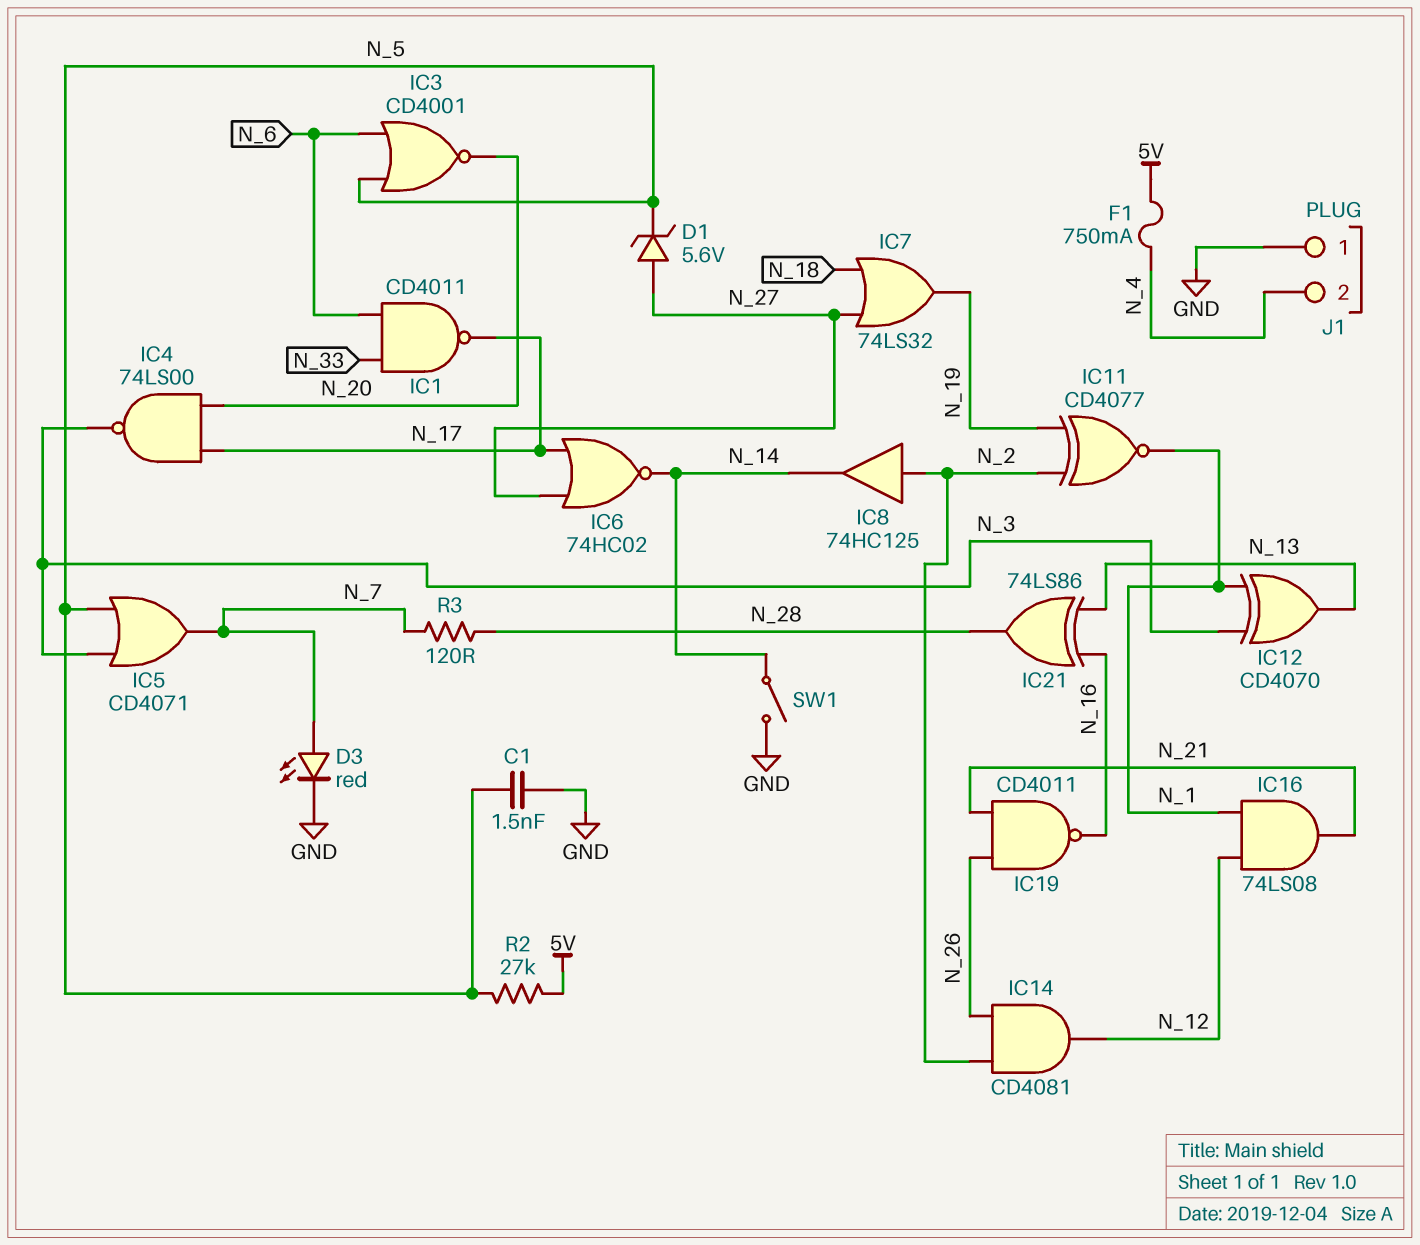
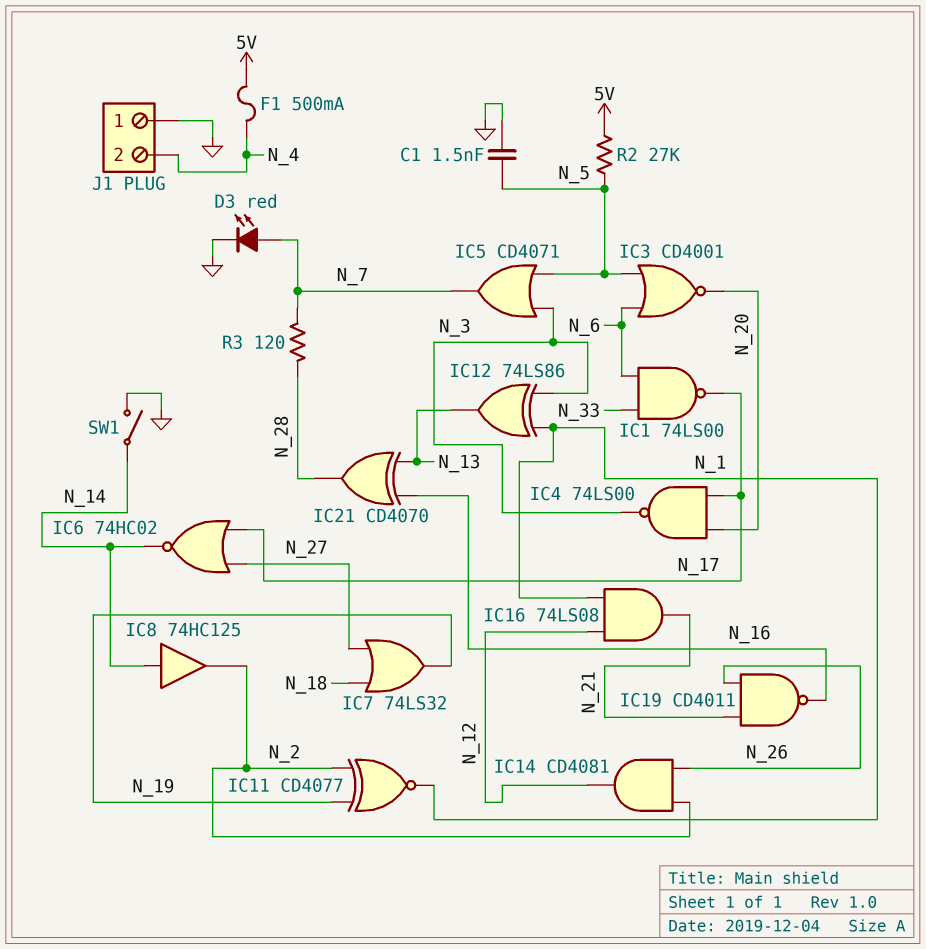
D1: zener 5.6V (A N_27, K N_5) -> none
F1: 750mA (5V, N_4) -> 500mA (5V, N_4)
IC1: NAND CD4011 (in N_6, in N_33, out N_17) -> NAND 74LS00 (in N_6, in N_33, out N_17)
IC8: buffer 74HC125 (in N_2, out N_14) -> buffer 74HC125 (in N_14, out N_2)
IC12: XOR CD4070 (in N_1, in N_3, out N_13) -> XOR 74LS86 (in N_1, in N_3, out N_13)
IC21: XOR 74LS86 (in N_13, in N_16, out N_28) -> XOR CD4070 (in N_13, in N_16, out N_28)

